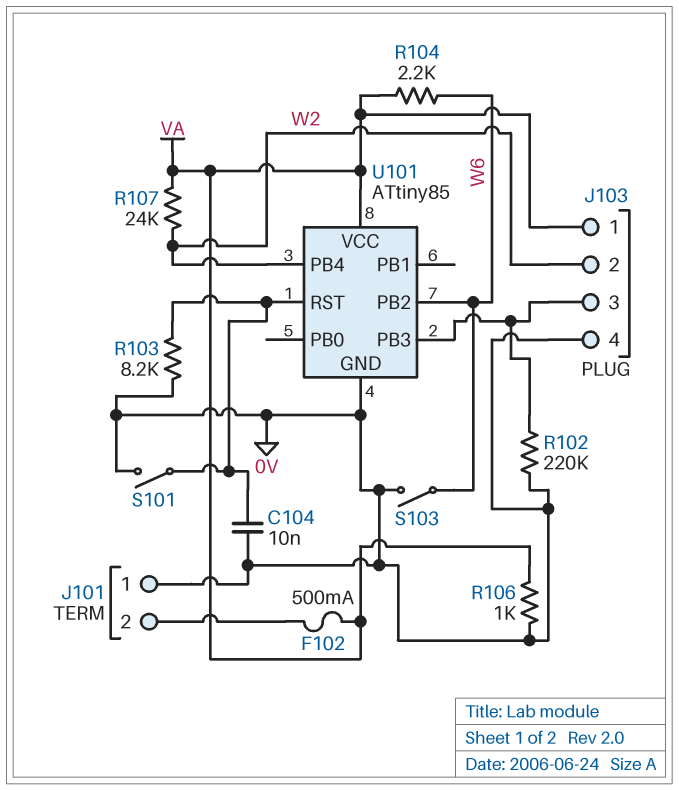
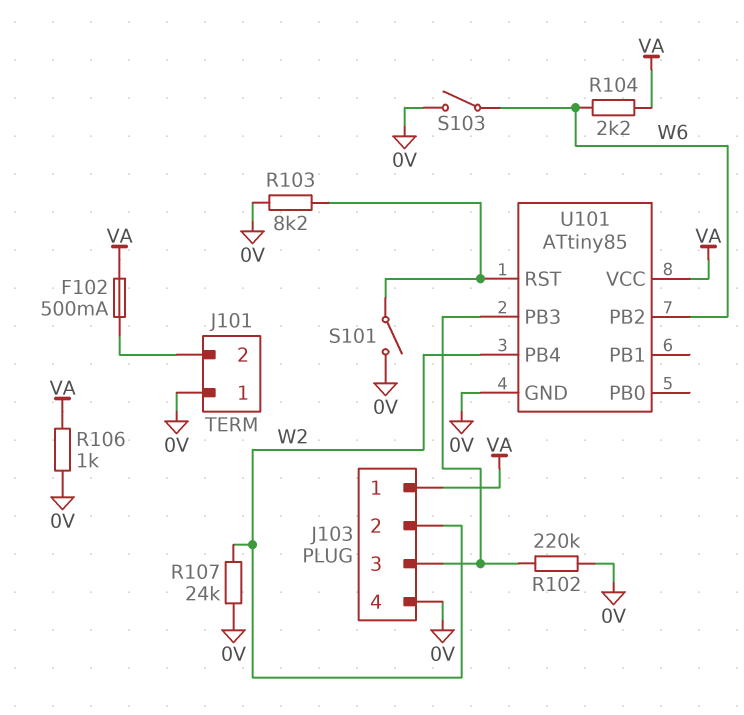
C104: 10nF (0V, U101/RST) -> none
R107: 24k (VA, W2) -> 24k (0V, W2)

